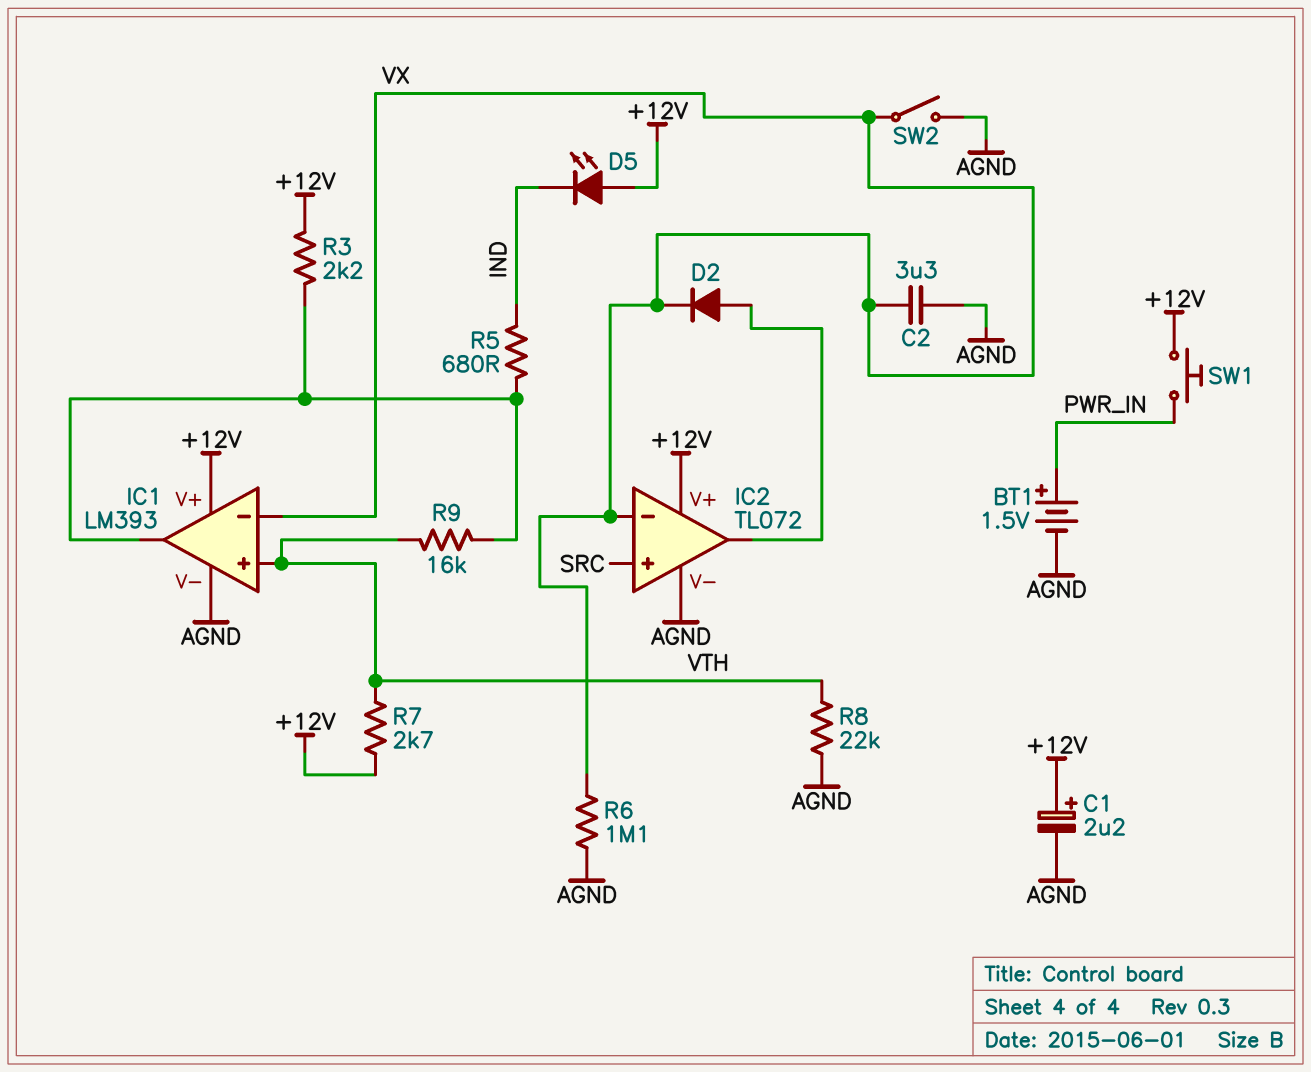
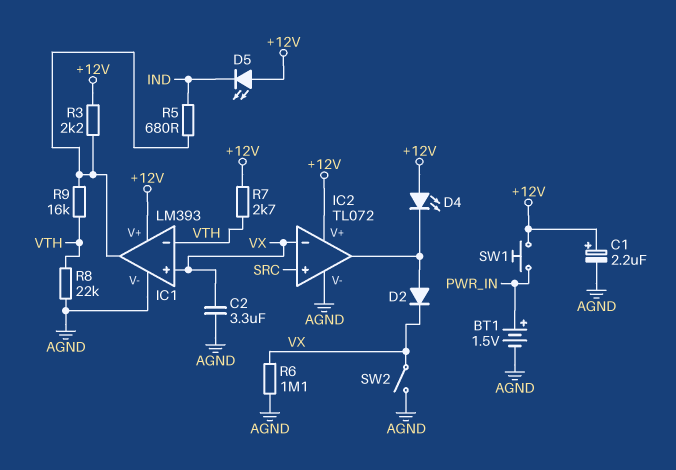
D4: none -> LED (A +12V, K IC2/out)
IC1 pin in+: VTH -> VX
IC1 pin in-: VX -> VTH

